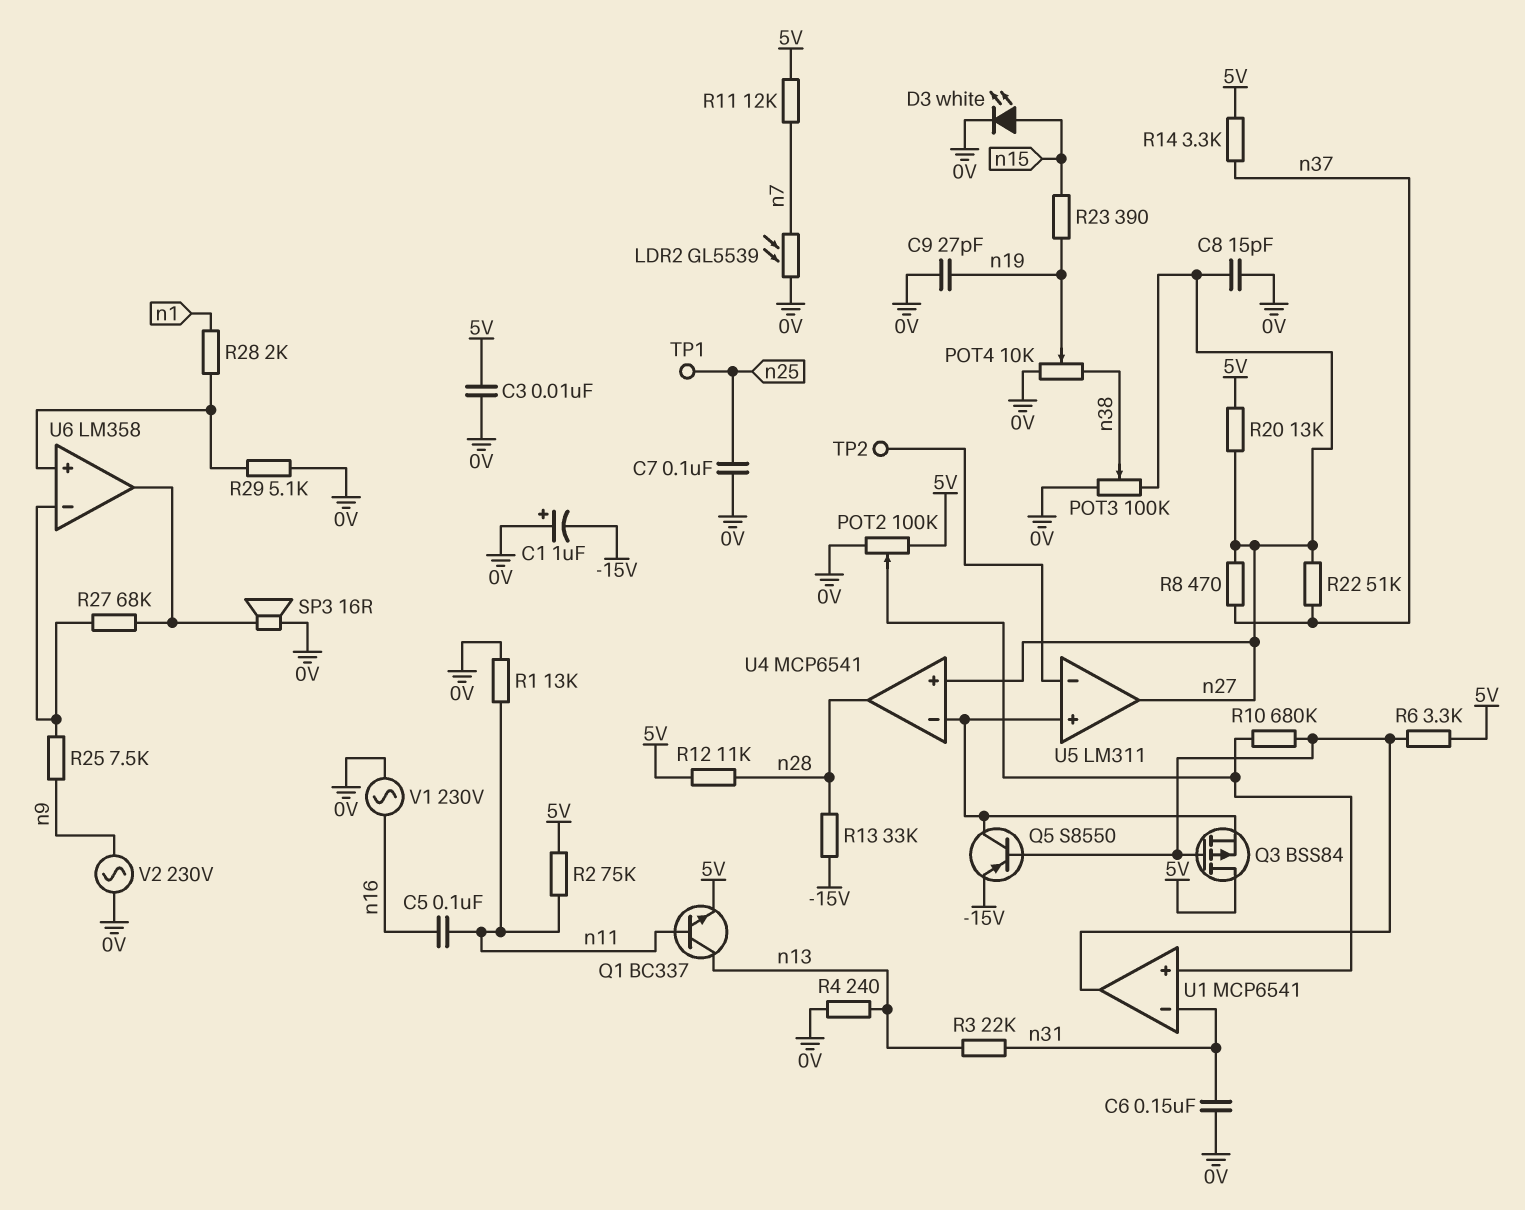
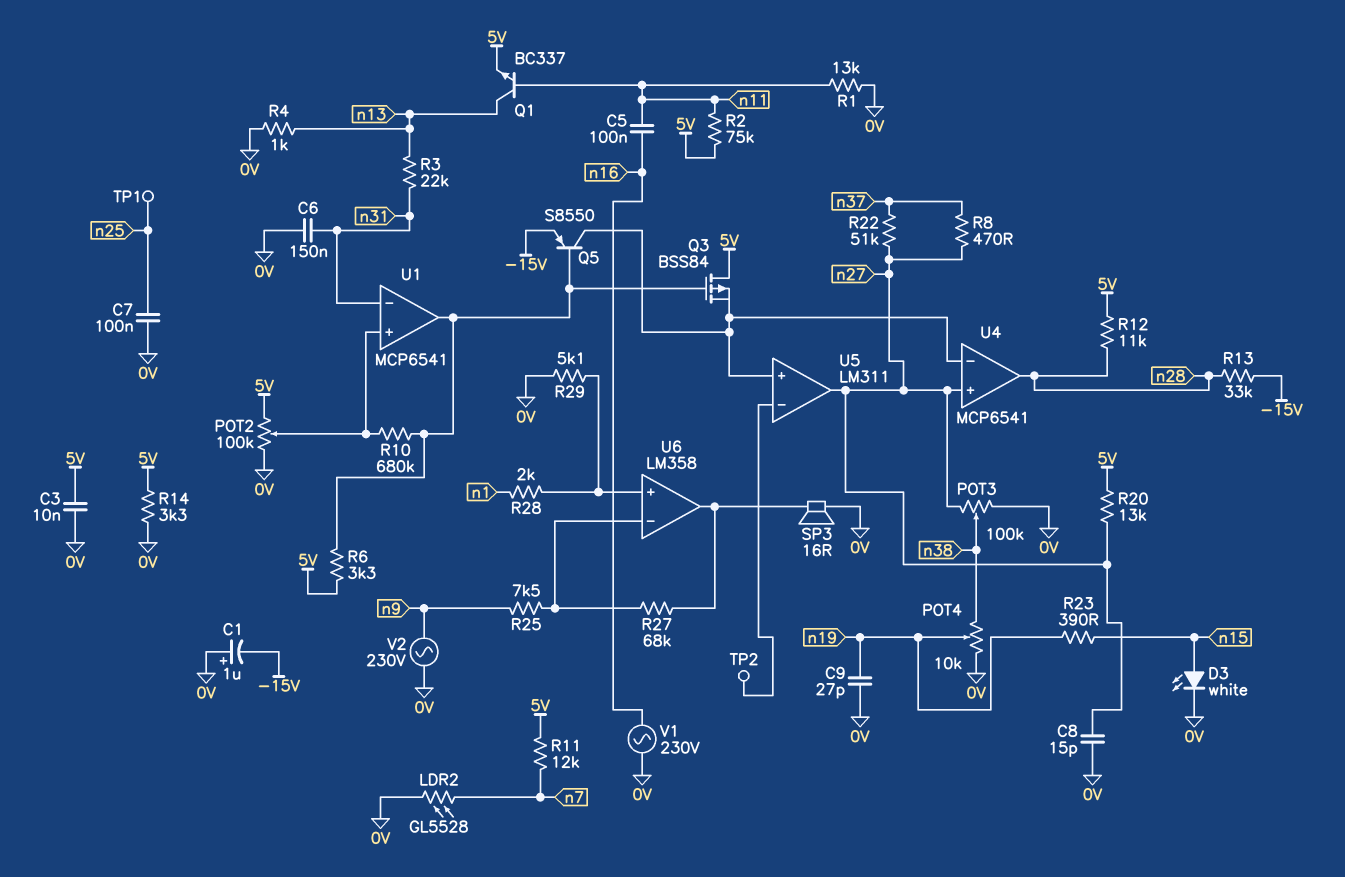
LDR2: GL5539 (0V, n7) -> GL5528 (0V, n7)
R4: 240 (0V, n13) -> 1k (0V, n13)
R14: 3.3k (5V, n37) -> 3.3k (0V, 5V)

